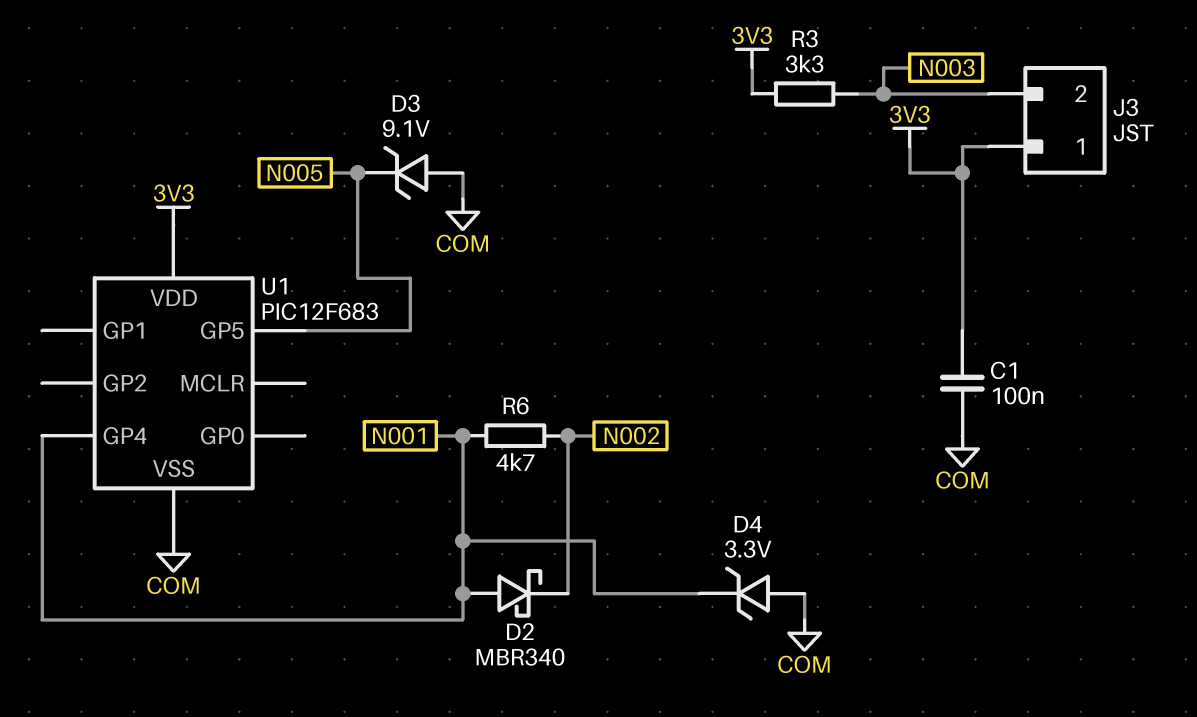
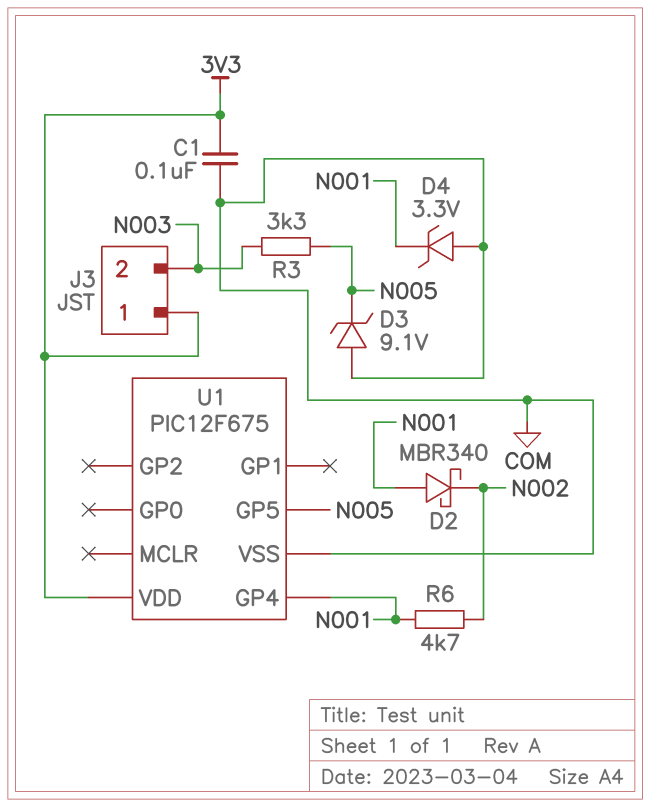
R3: 3.3k (3V3, N003) -> 3.3k (N003, N005)
U1: PIC12F683 -> PIC12F675

